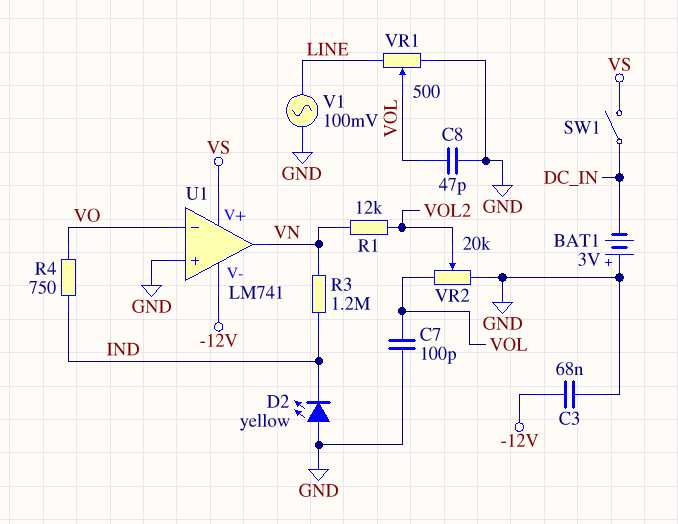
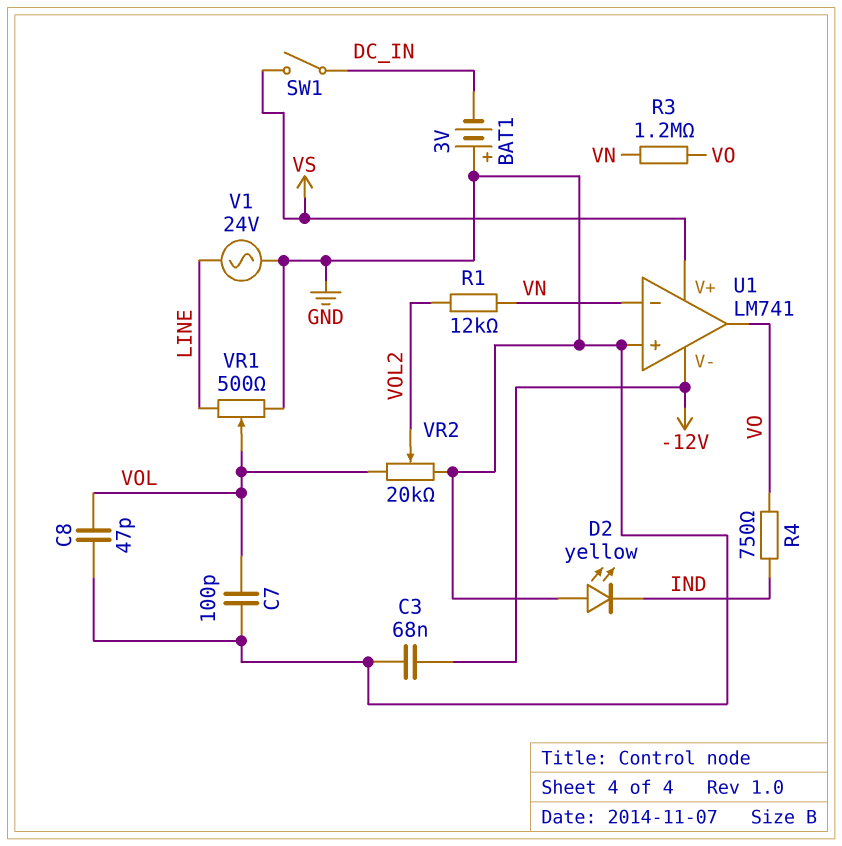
R3: 1.2M (IND, VN) -> 1.2M (VN, VO)
U1 pin in-: VO -> VN
U1 pin out: VN -> VO
V1: AC 100mV (GND, LINE) -> AC 24V (GND, LINE)

